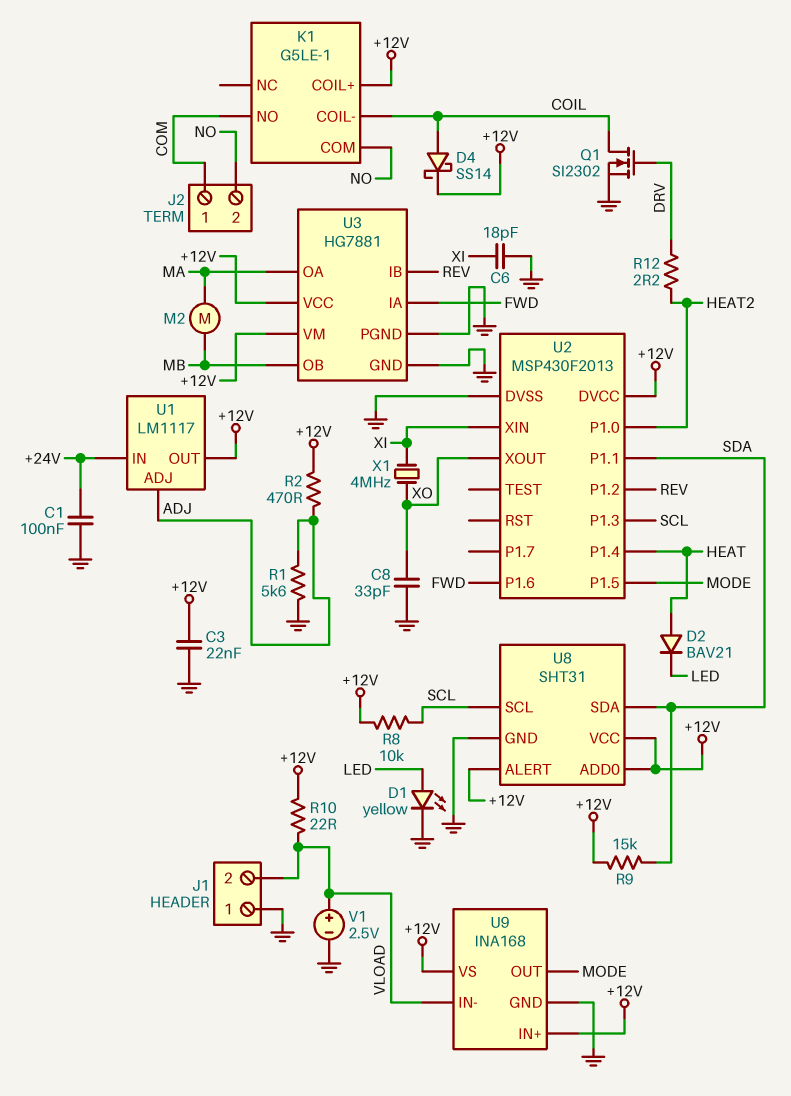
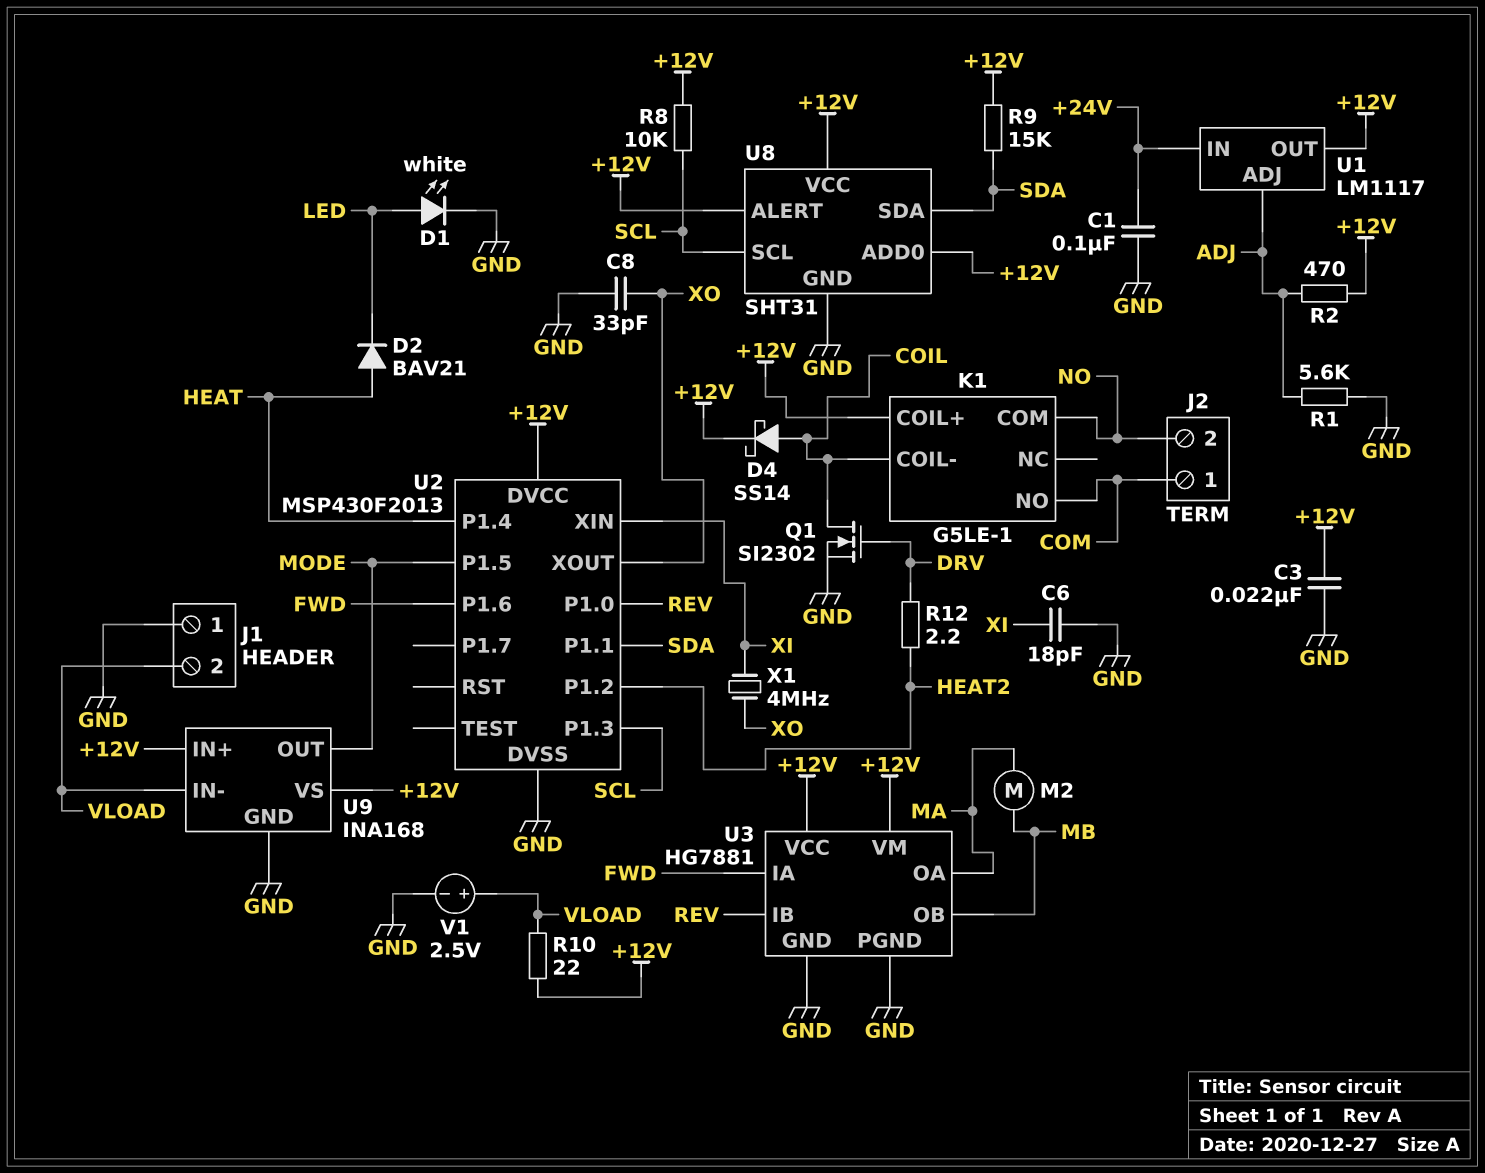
D1: LED yellow (A LED, K GND) -> LED white (A LED, K GND)
U2 pin P1.0: HEAT2 -> REV
U2 pin P1.2: REV -> HEAT2

